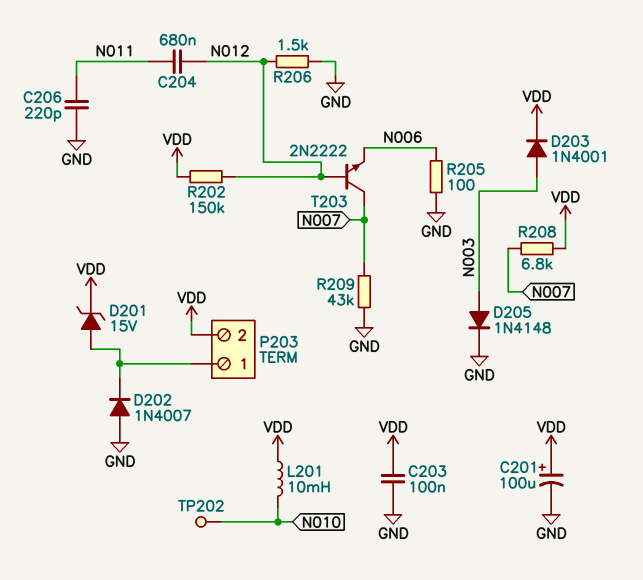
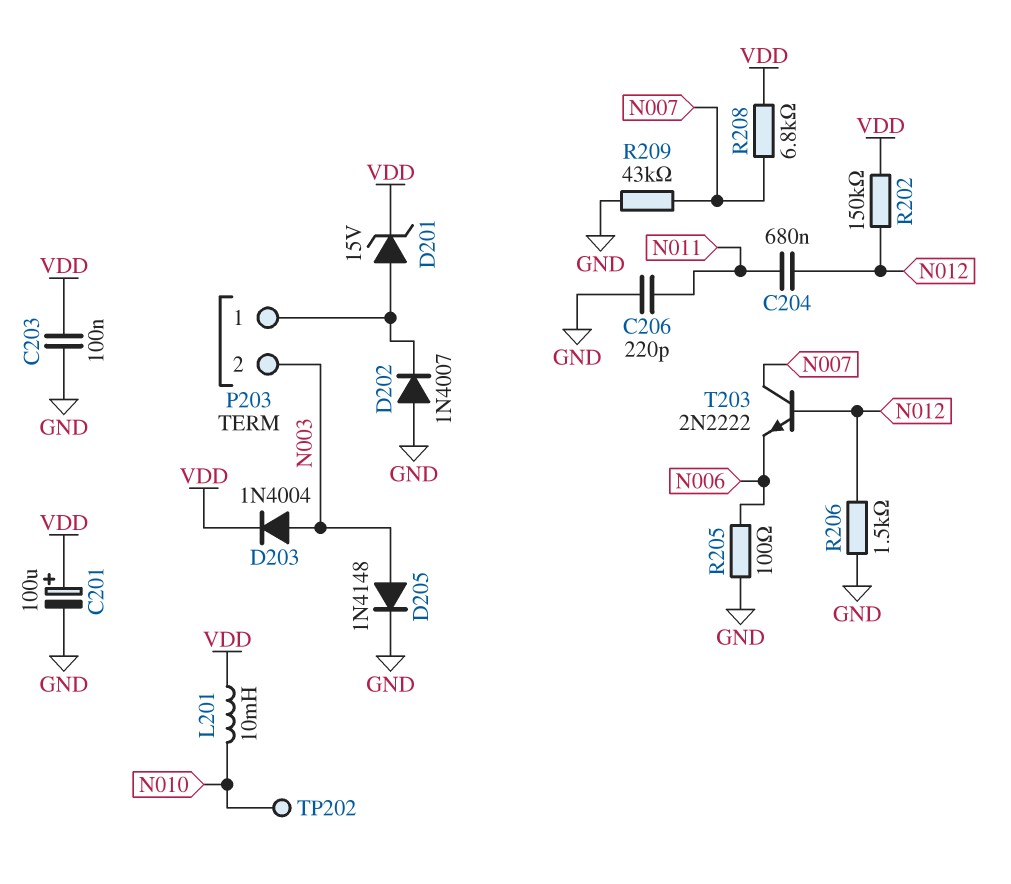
D203: diode 1N4001 (A N003, K VDD) -> diode 1N4004 (A N003, K VDD)
P203 pin 2: VDD -> N003

